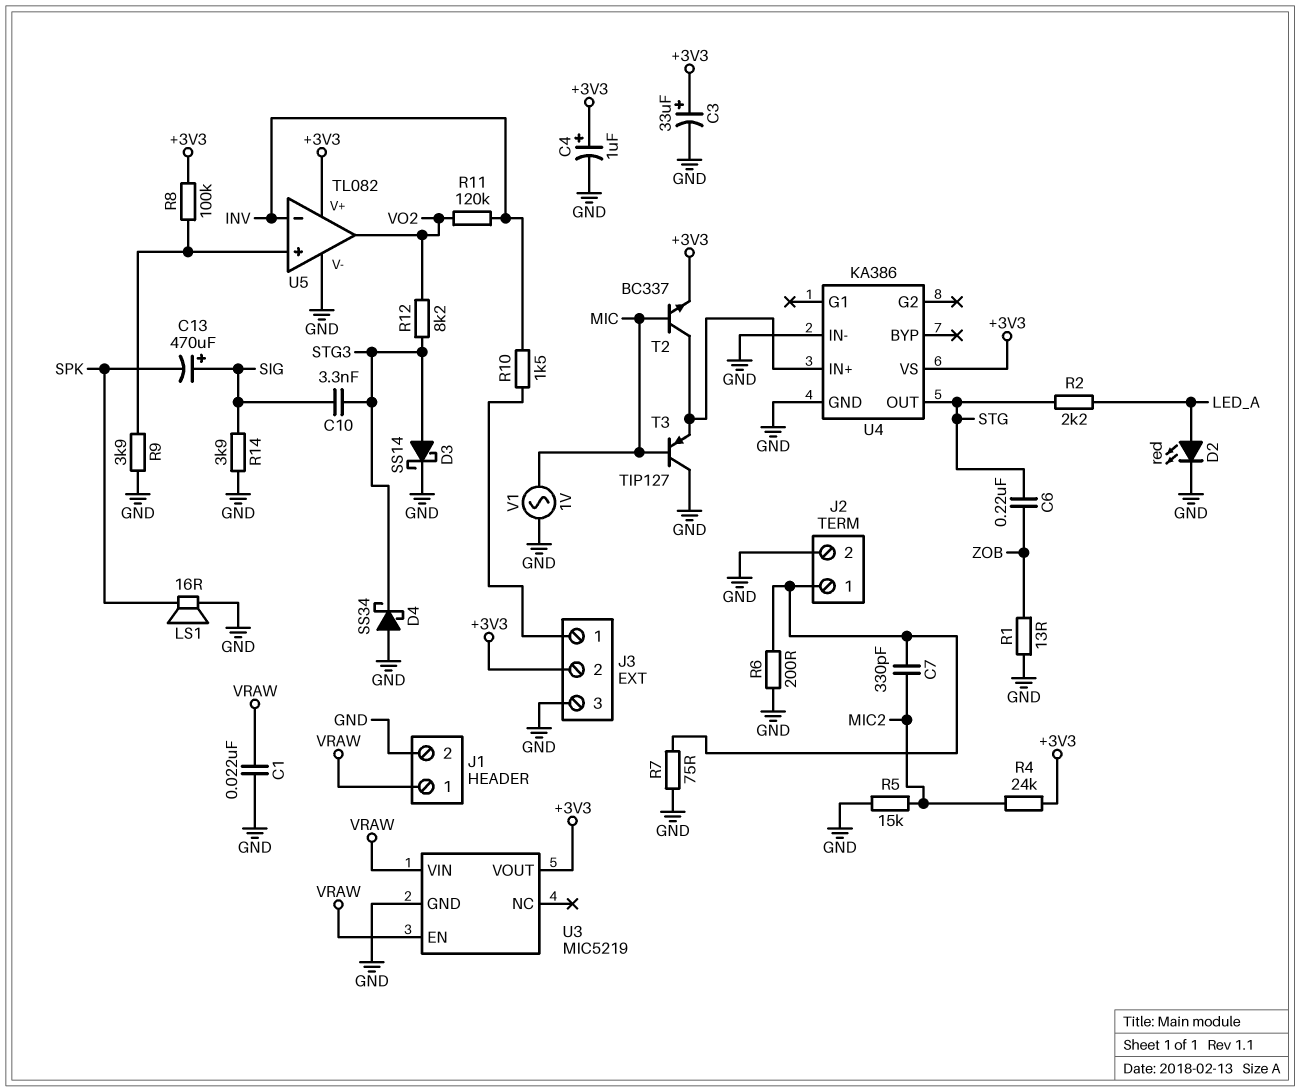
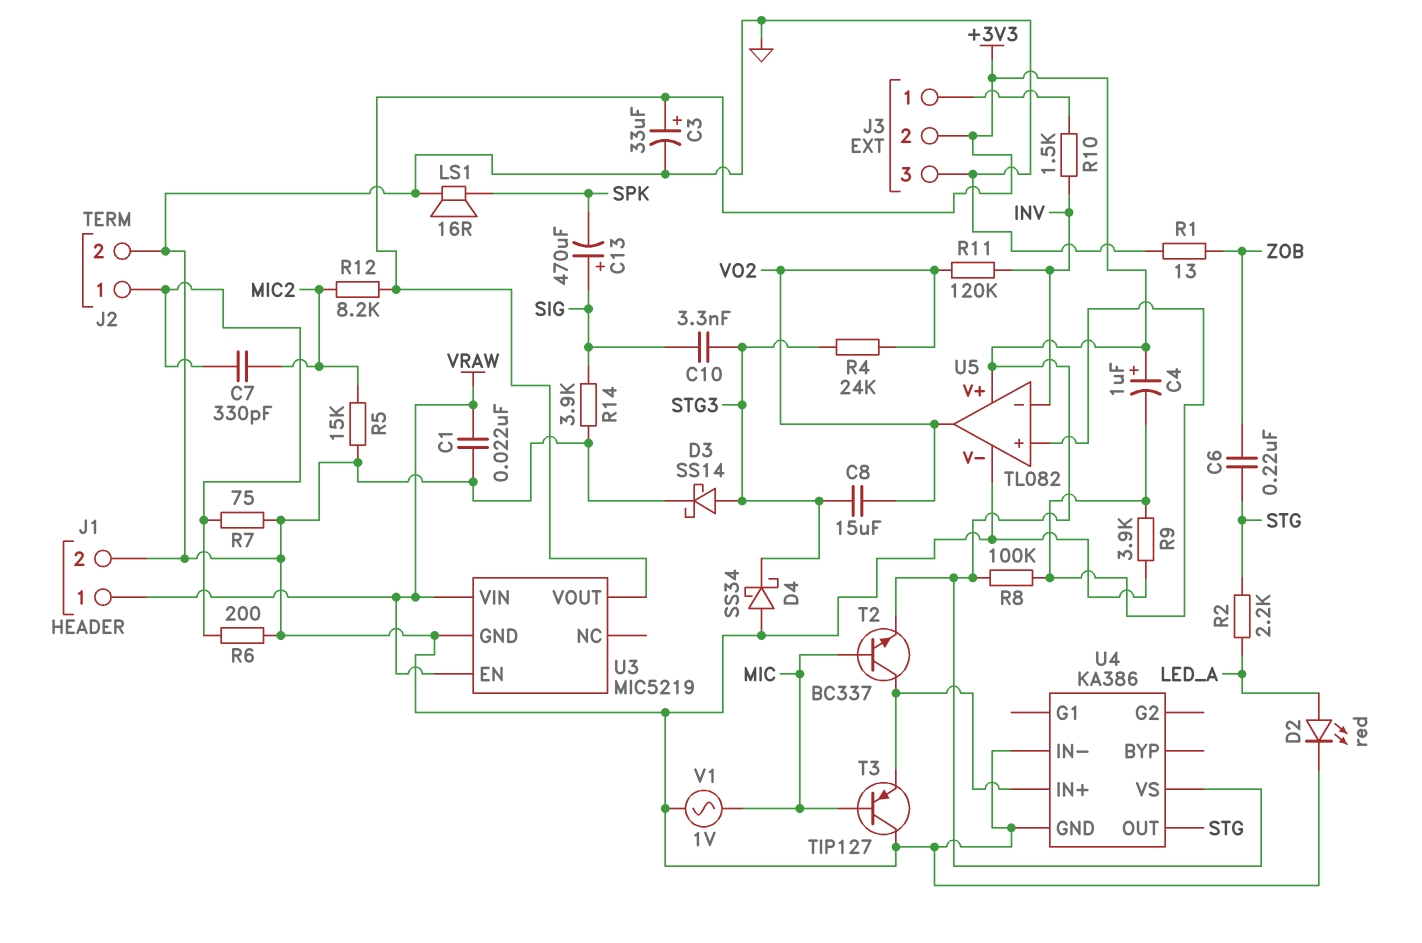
C4: 1uF (plus +3V3, minus GND) -> 1uF (plus +3V3, minus U5/in+)
C8: none -> 15uF (STG3, VO2)
R4: 24k (+3V3, MIC2) -> 24k (STG3, VO2)
R12: 8.2k (STG3, VO2) -> 8.2k (+3V3, MIC2)

